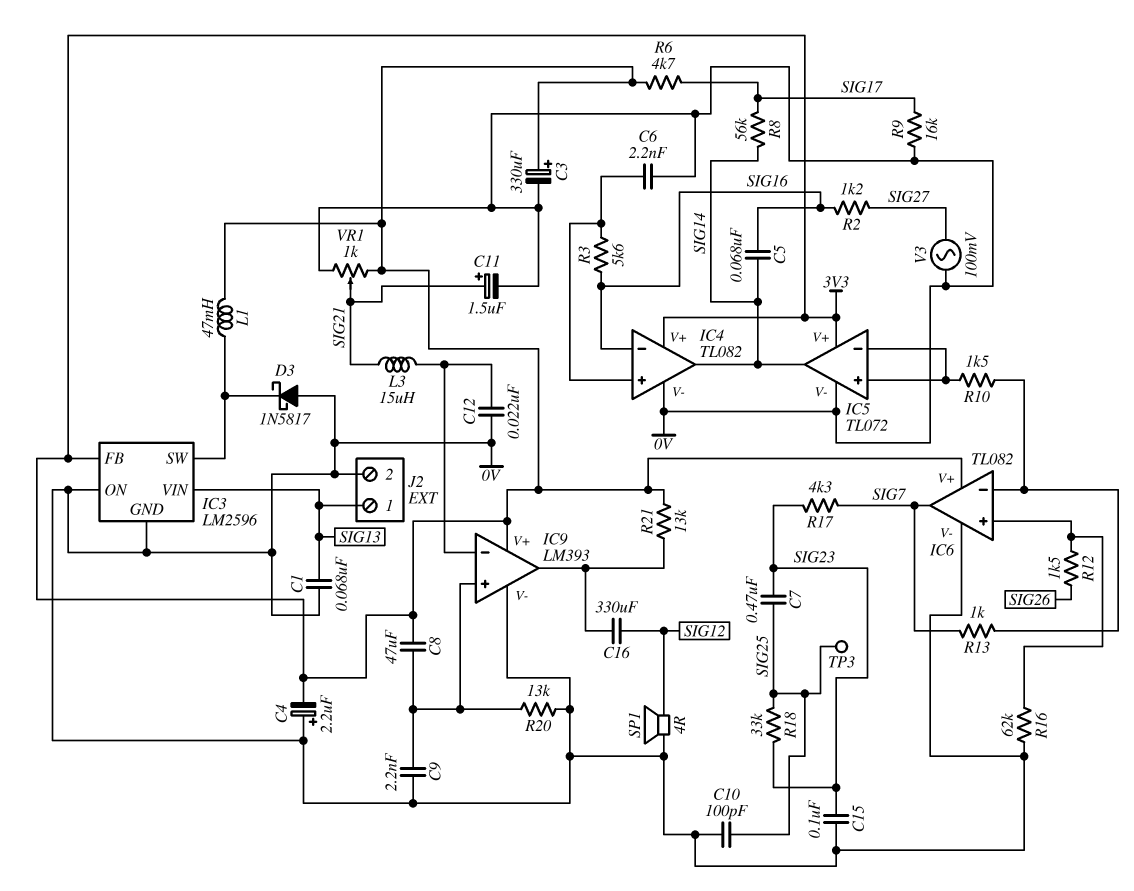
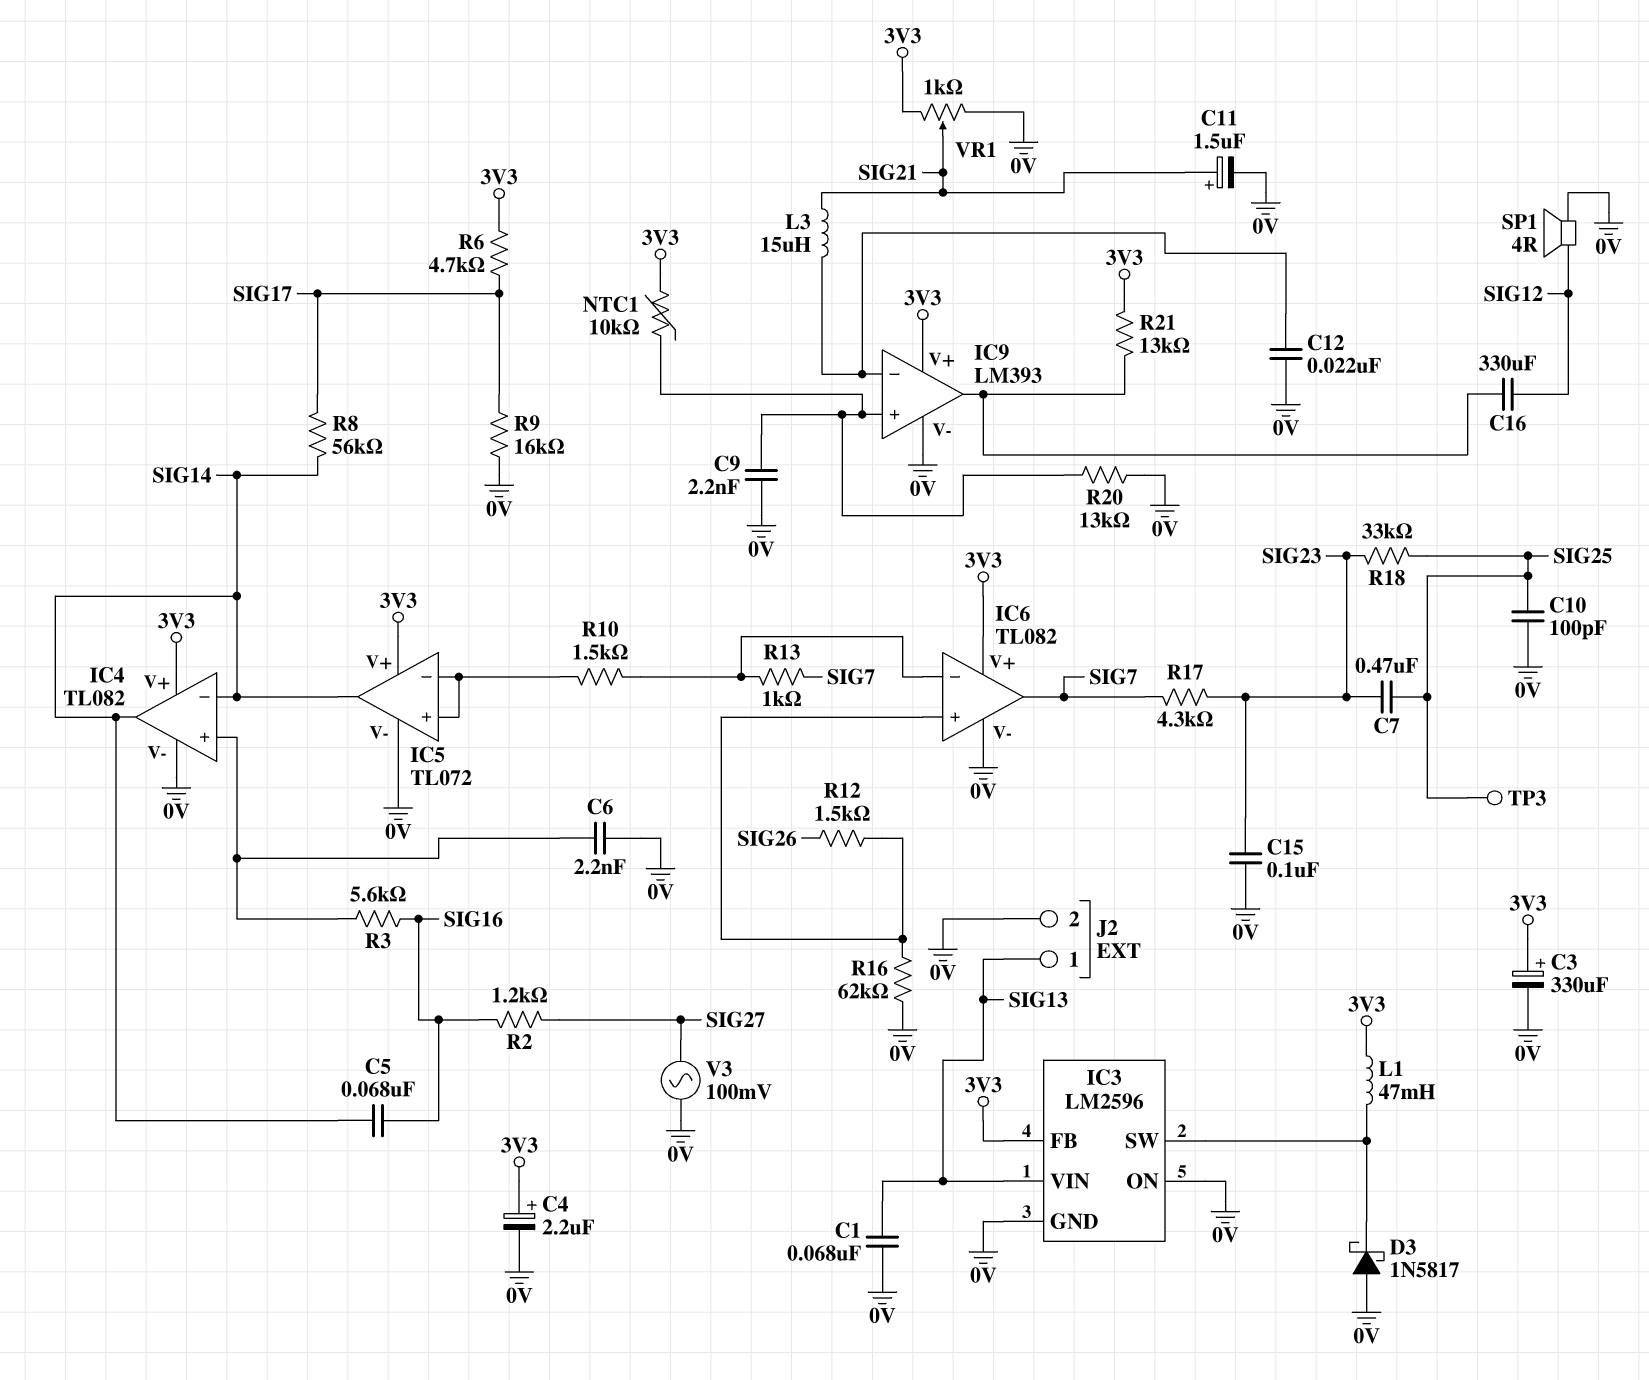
C4: 2.2uF (plus 0V, minus 3V3) -> 2.2uF (plus 3V3, minus 0V)
C8: 47uF (3V3, IC9/in+) -> none
IC4 pin in-: SIG16 -> SIG14
NTC1: none -> 10k (3V3, IC9/in+)

